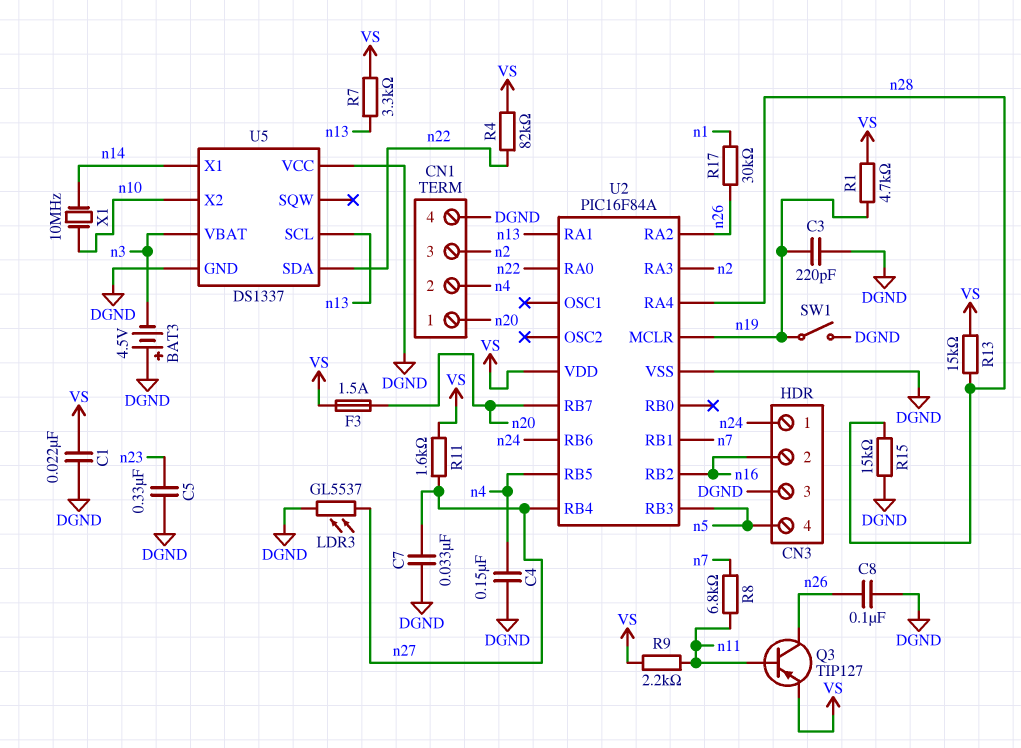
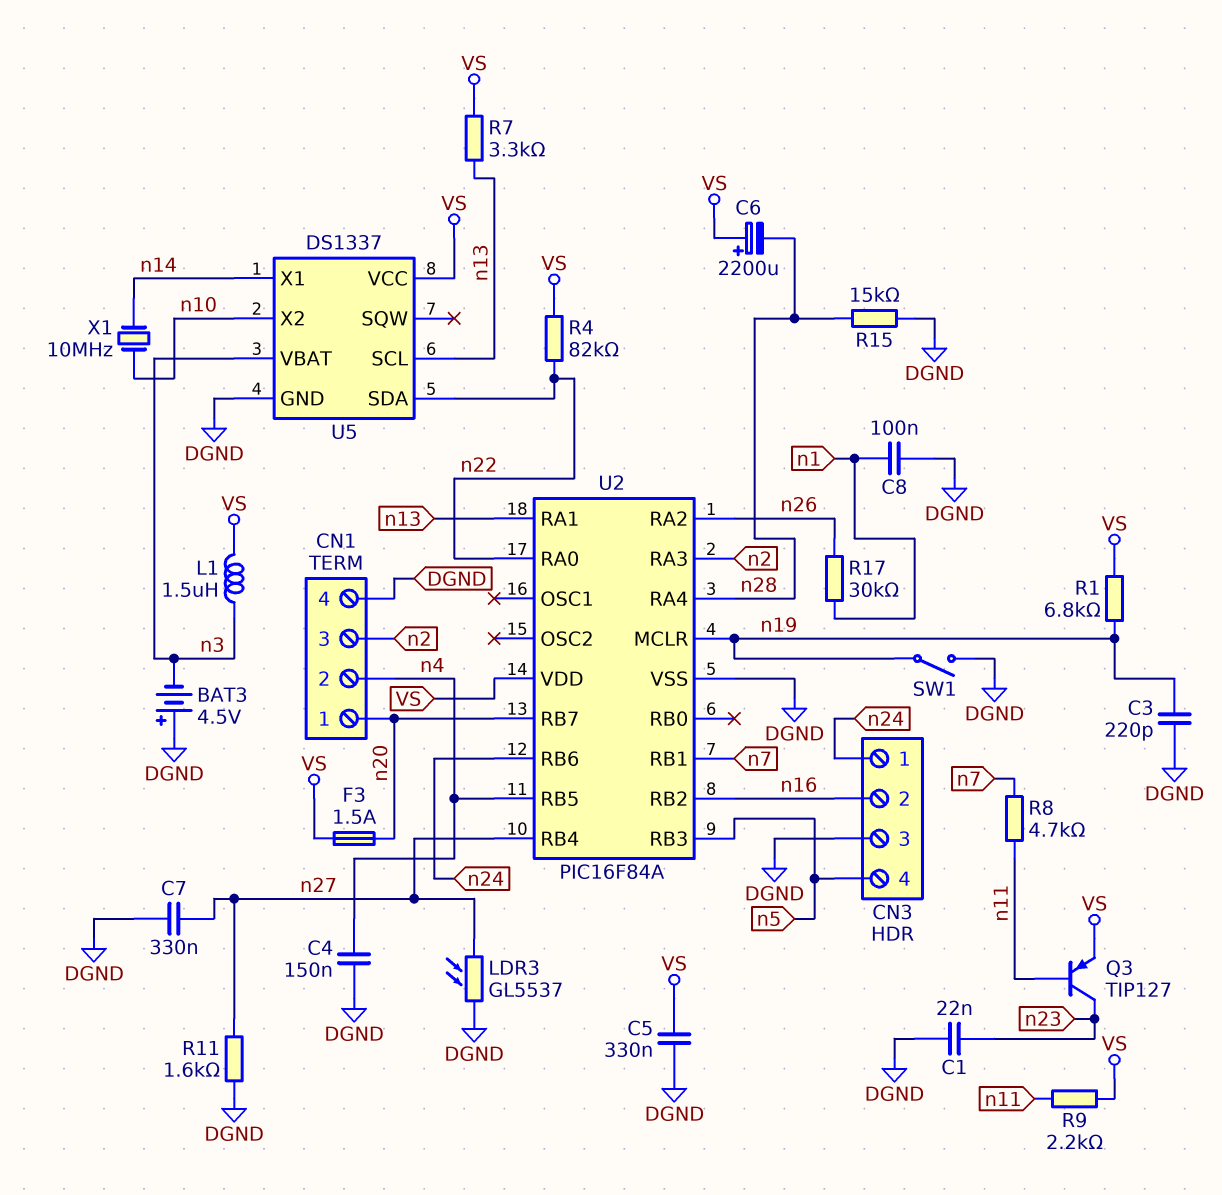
C1: 22nF (DGND, VS) -> 22nF (DGND, n23)
C5: 330nF (DGND, n23) -> 330nF (DGND, VS)
C6: none -> 2200uF (plus VS, minus n28)
C7: 33nF (DGND, n27) -> 330nF (DGND, n27)
C8: 100nF (DGND, n26) -> 100nF (DGND, n1)
L1: none -> 1.5uH (VS, n3)
Q3: PNP TIP127 (B n11, C n26, E VS) -> PNP TIP127 (B n11, C n23, E VS)
R1: 4.7k (VS, n19) -> 6.8k (VS, n19)
R8: 6.8k (n7, n11) -> 4.7k (n7, n11)
R11: 1.6k (VS, n27) -> 1.6k (DGND, n27)
R13: 15k (VS, n28) -> none
U5 pin VCC: DGND -> VS

